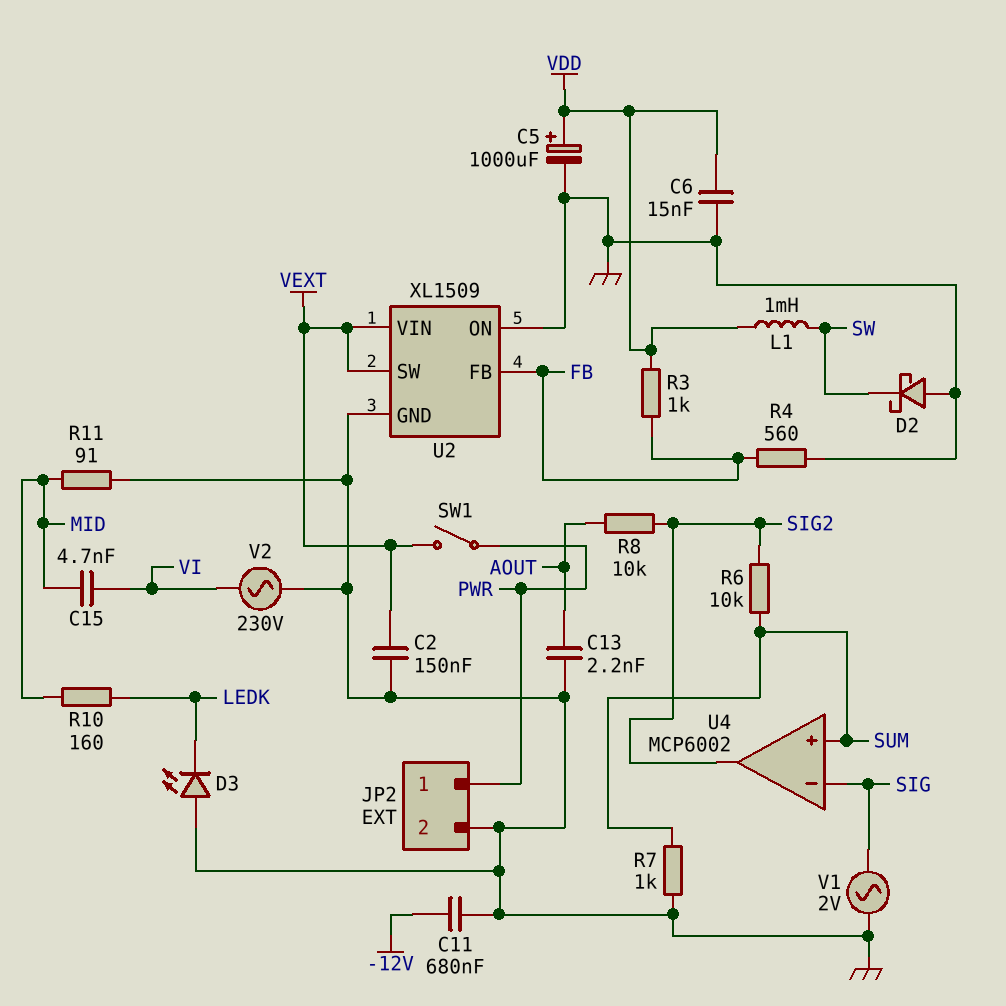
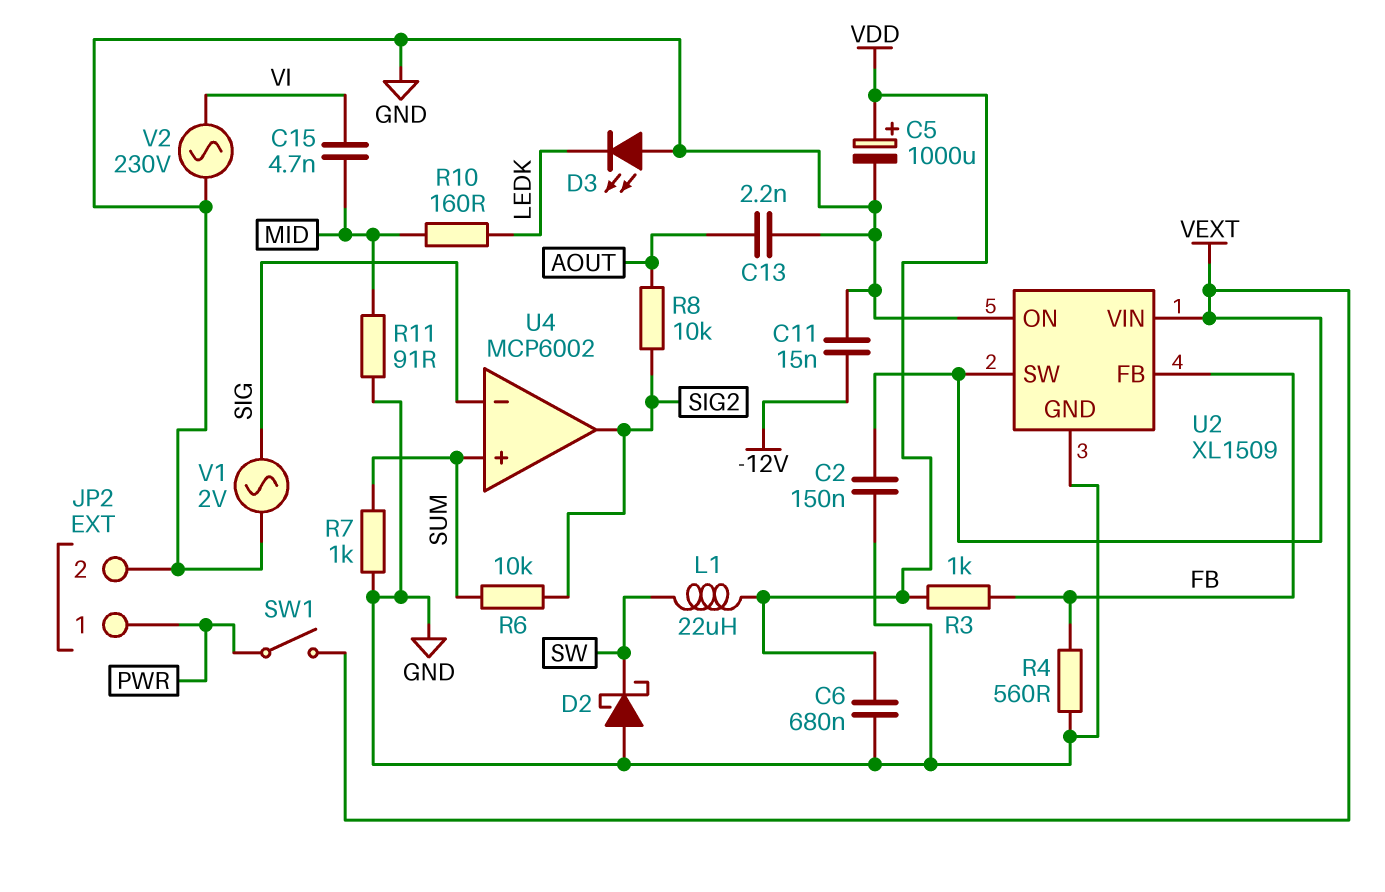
C6: 15nF (GND, VDD) -> 680nF (GND, VDD)
C11: 680nF (-12V, GND) -> 15nF (-12V, GND)
L1: 1mH (SW, VDD) -> 22uH (SW, VDD)

